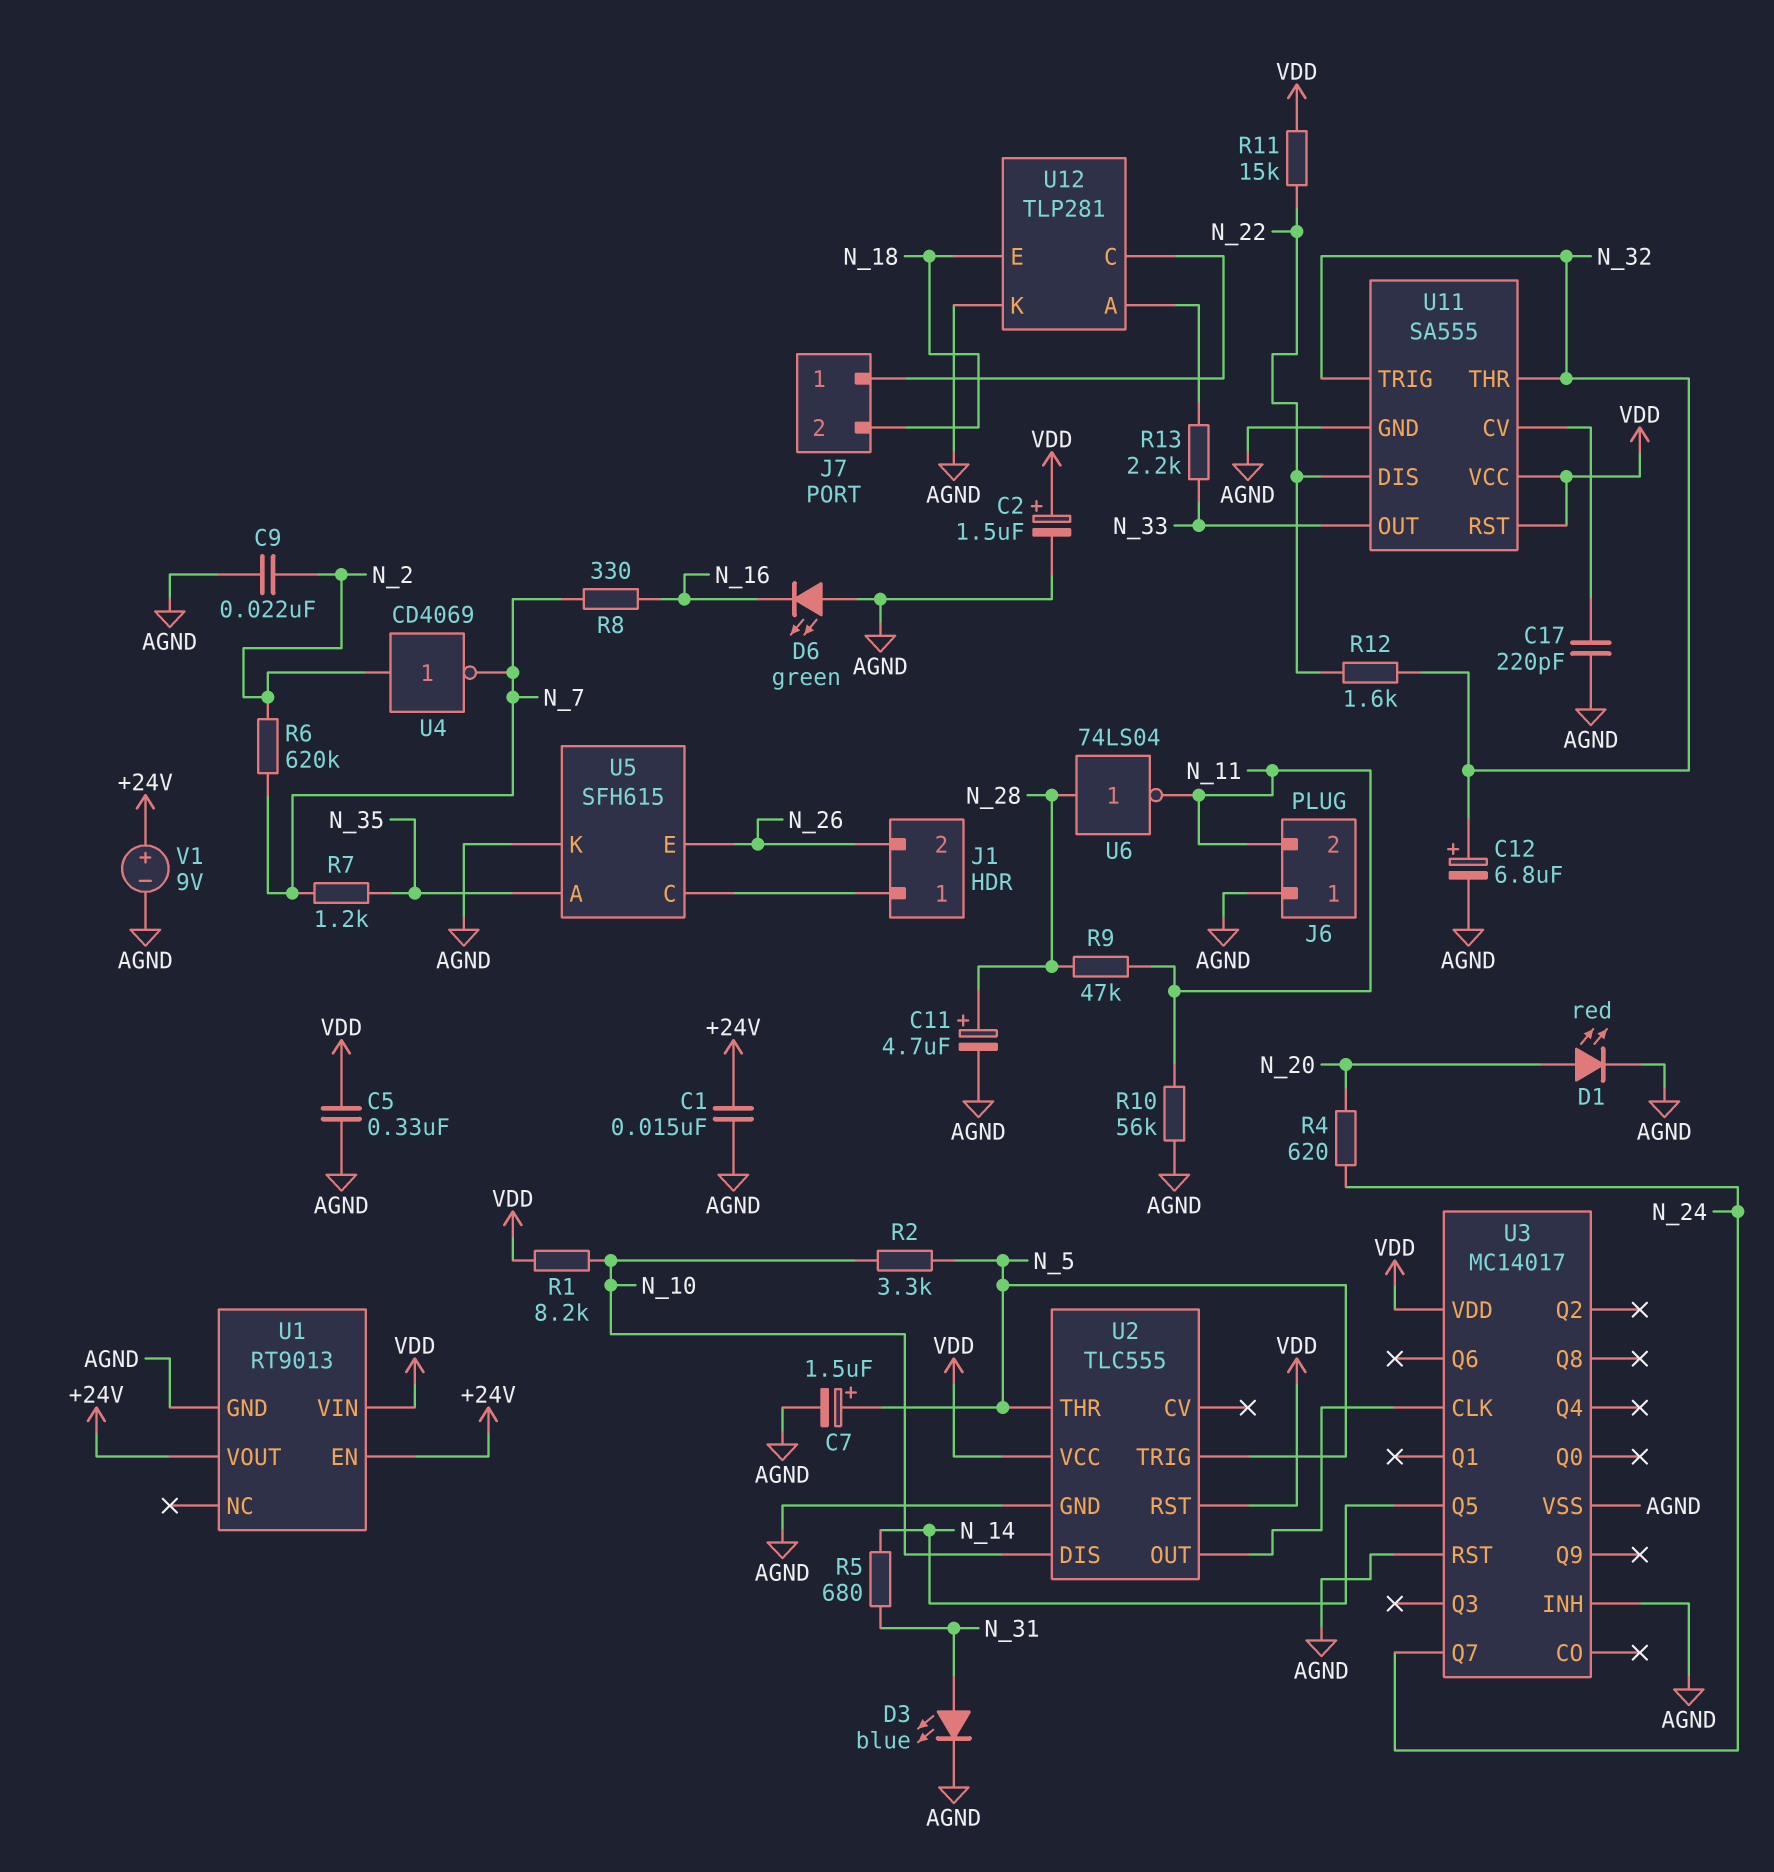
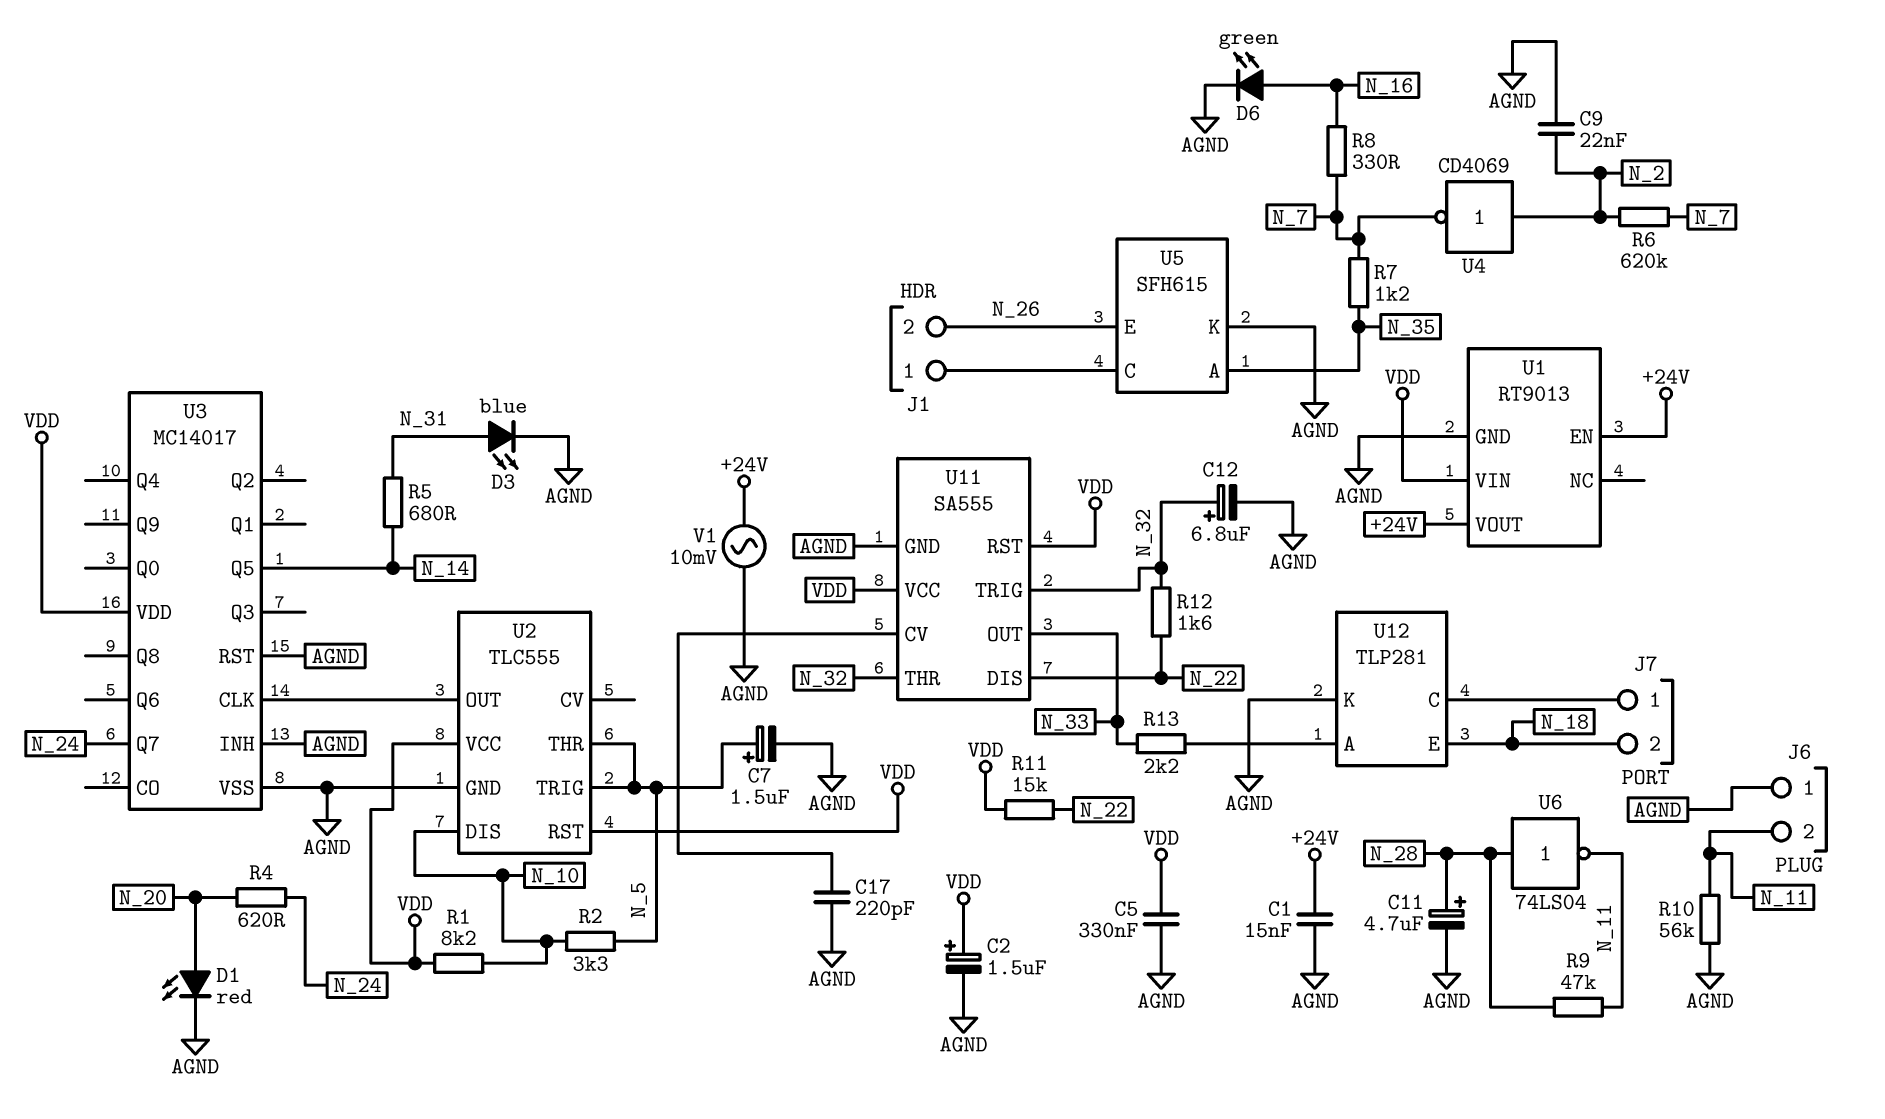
D6: LED green (A AGND, K N_16) -> LED green (A N_16, K AGND)
V1: 9V (plus +24V, minus AGND) -> AC 10mV (+24V, AGND)

